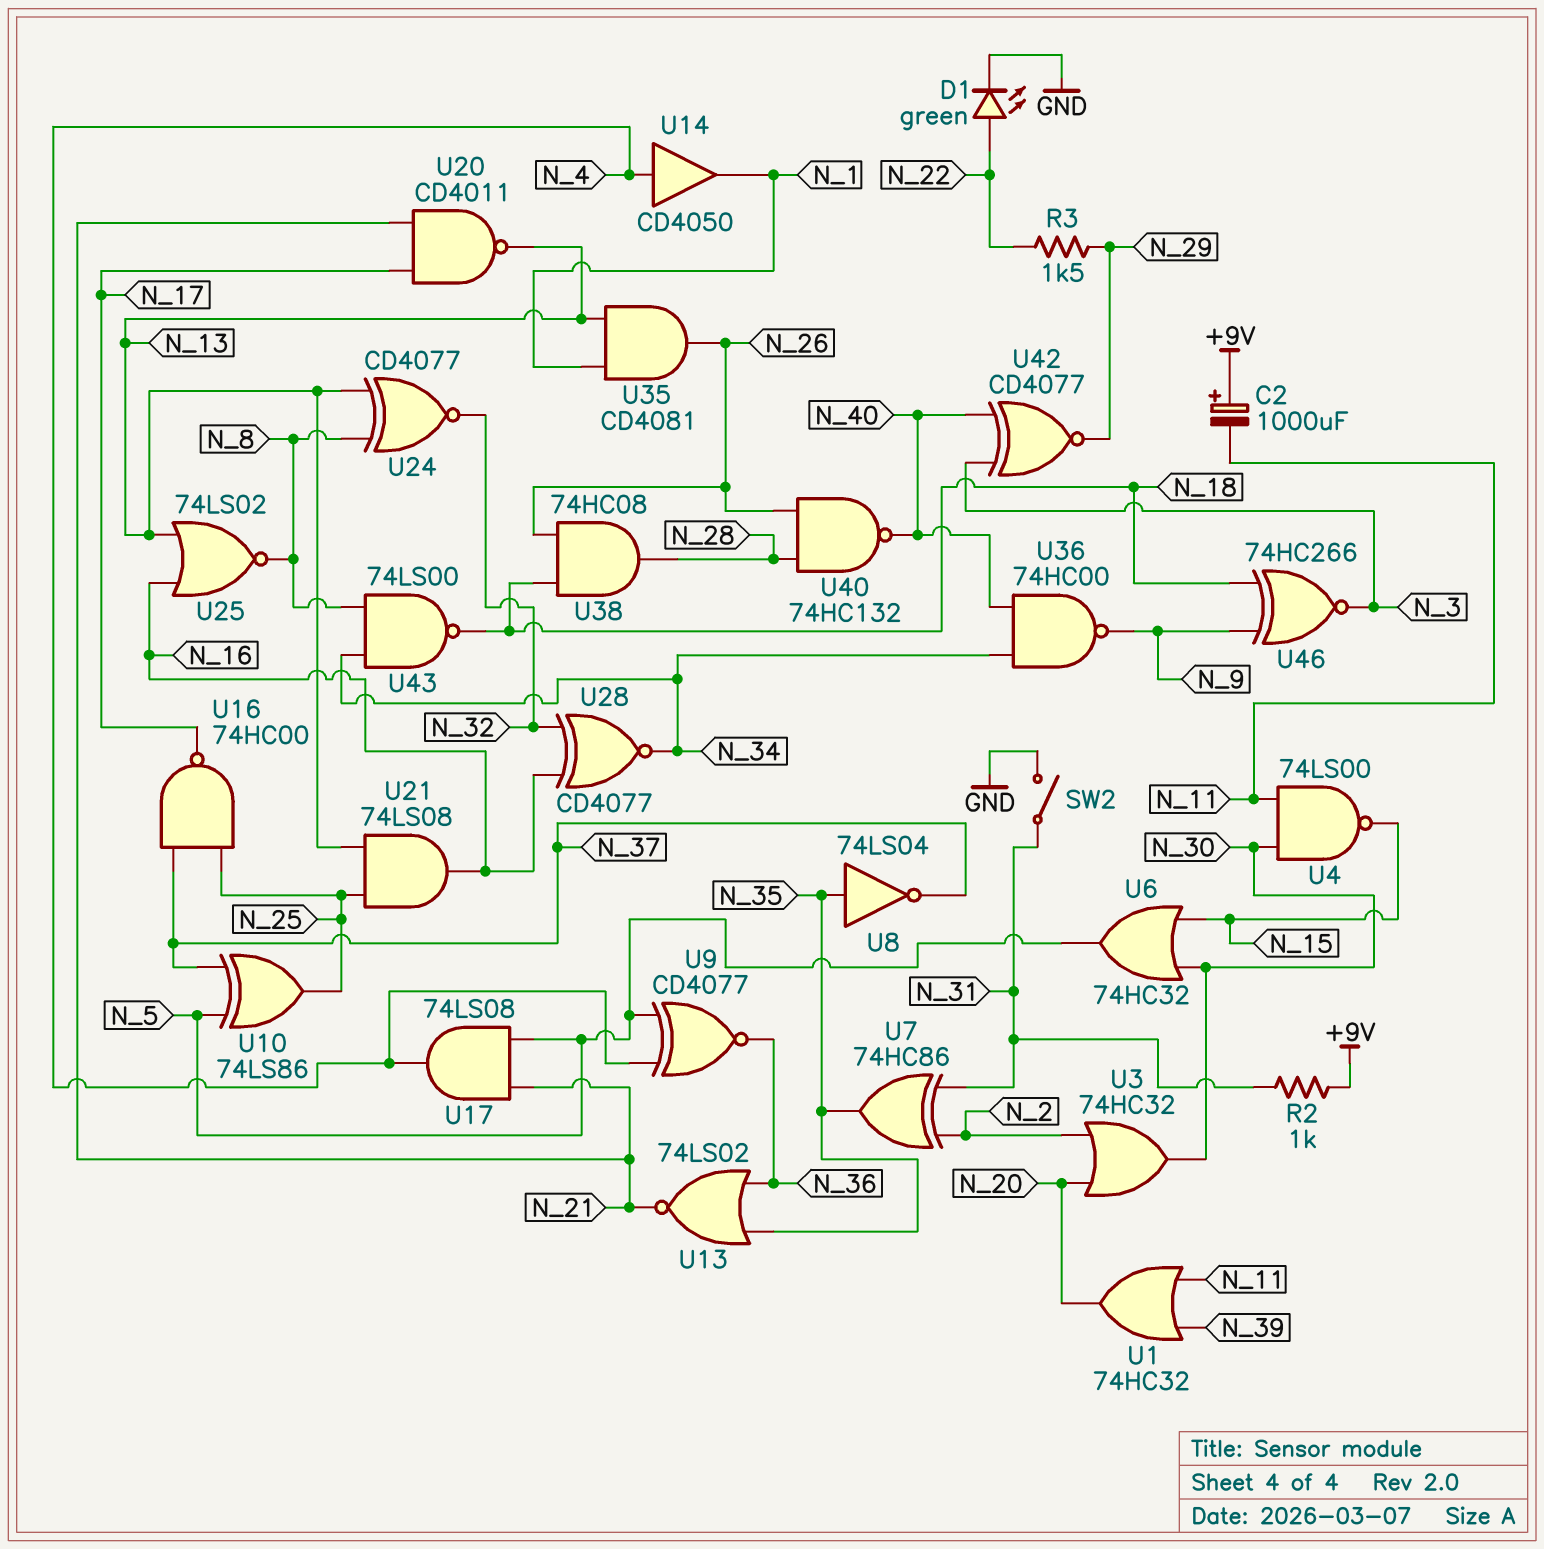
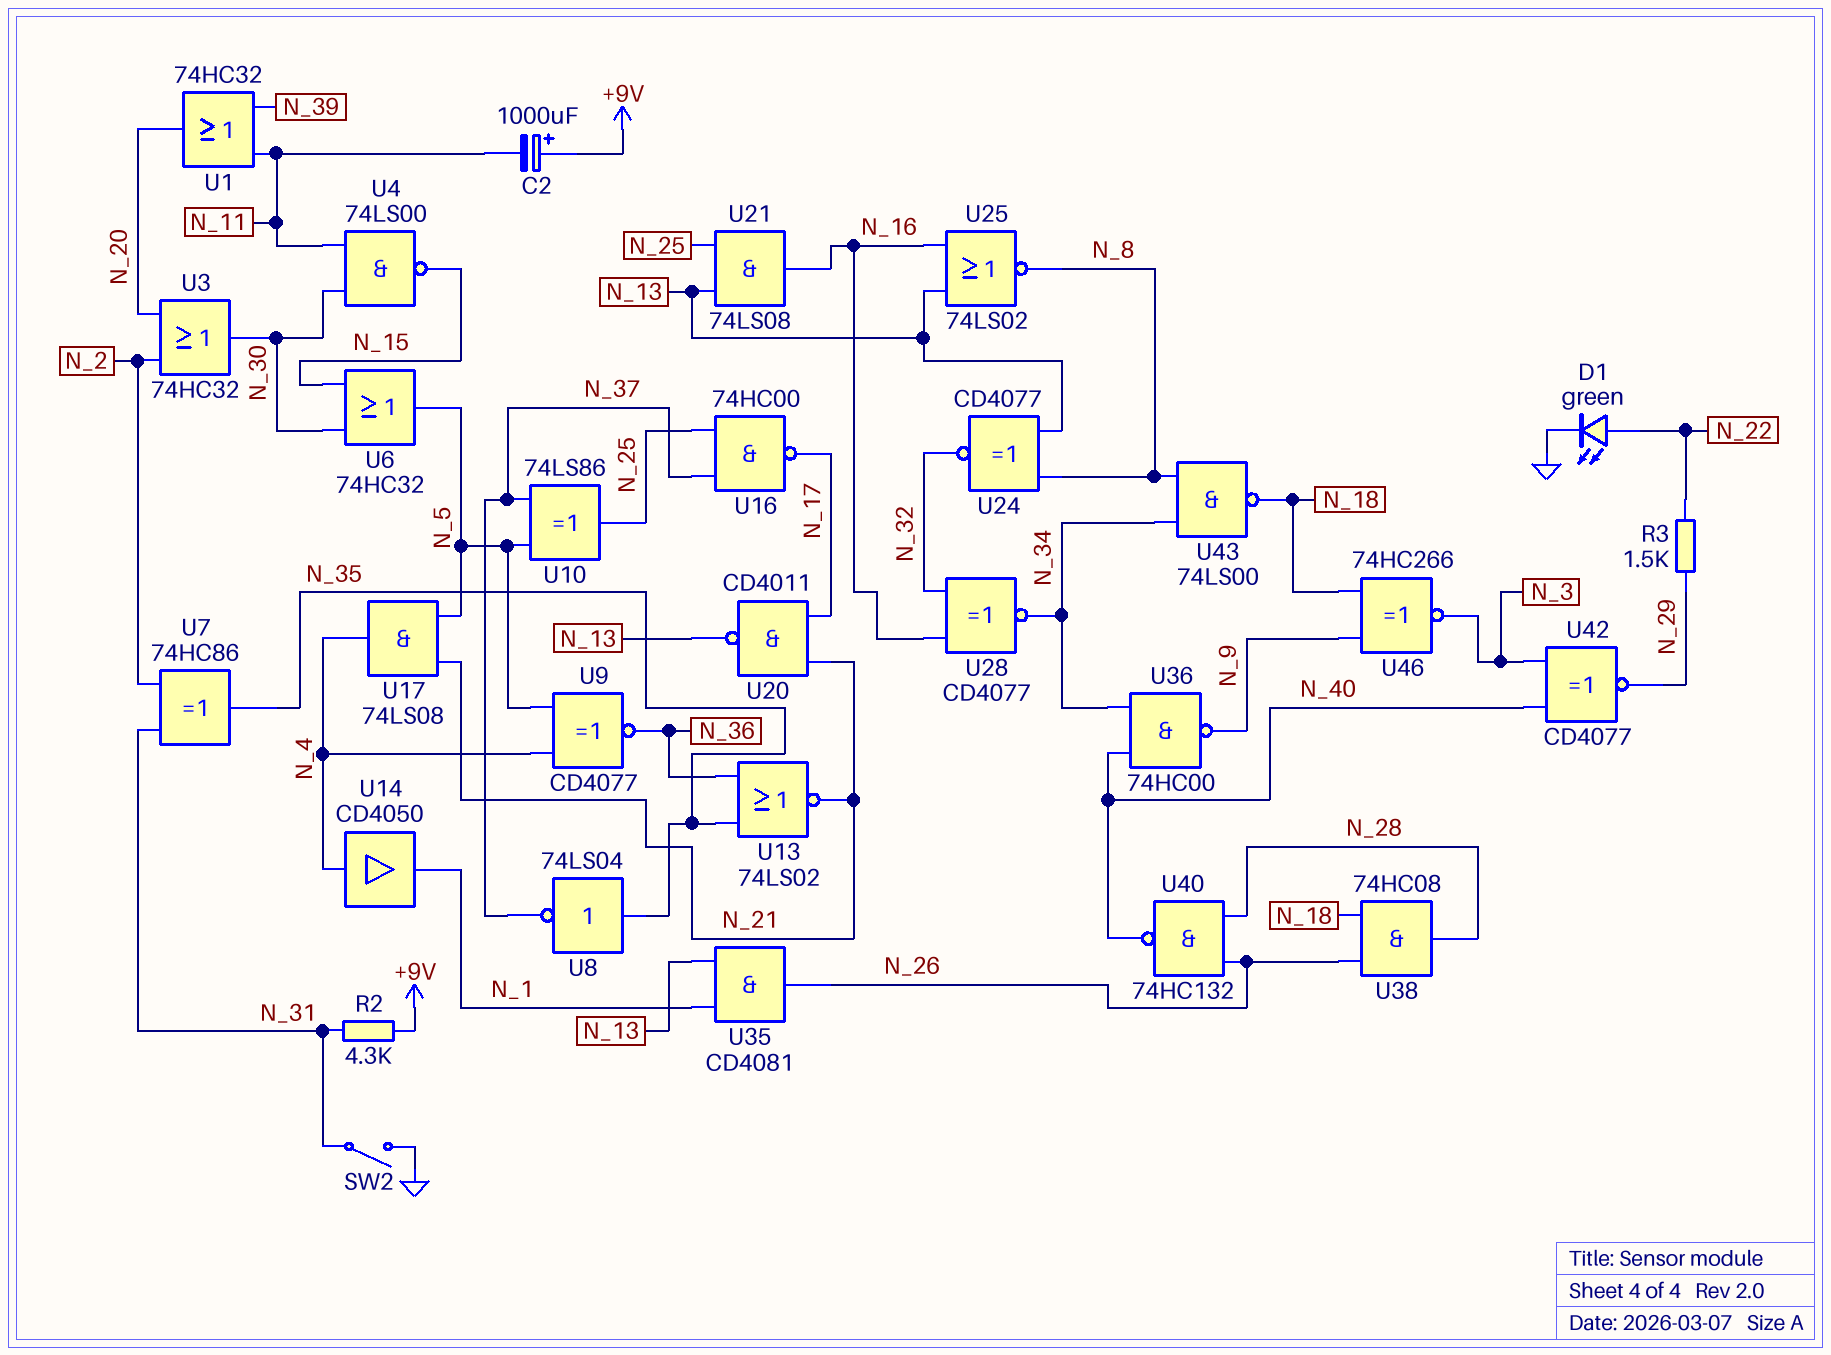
R2: 1k (+9V, N_31) -> 4.3k (+9V, N_31)

